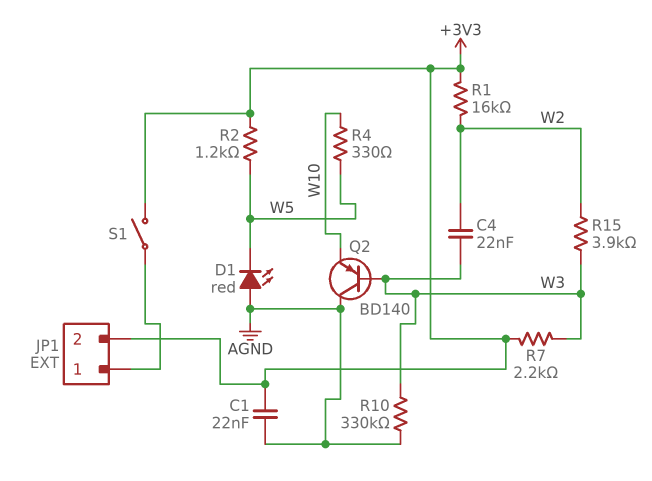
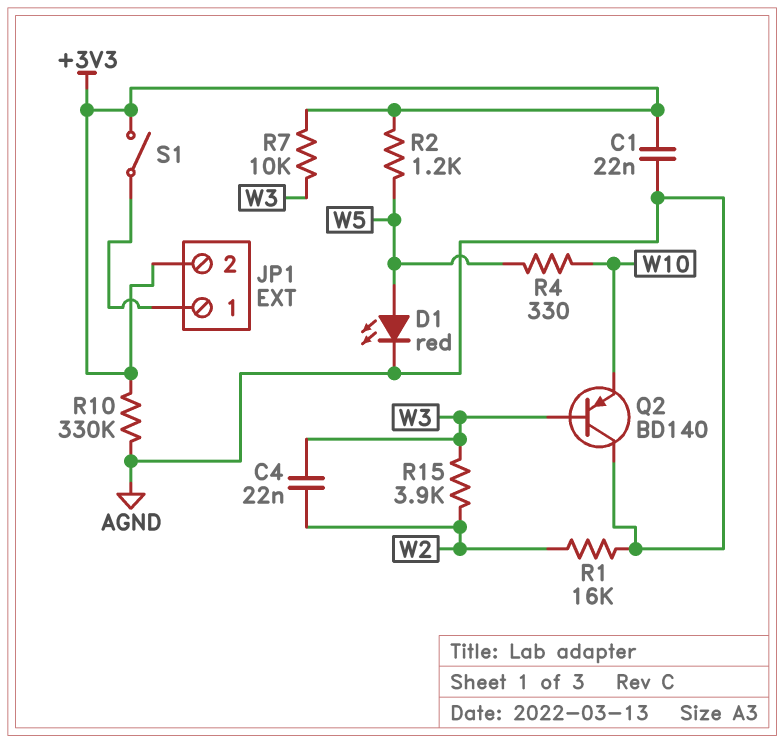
D1: LED red (A AGND, K W5) -> LED red (A W5, K AGND)
R1: 16k (+3V3, W2) -> 16k (AGND, W2)
R7: 2.2k (+3V3, W3) -> 10k (+3V3, W3)
R10: 330k (AGND, W3) -> 330k (+3V3, AGND)

